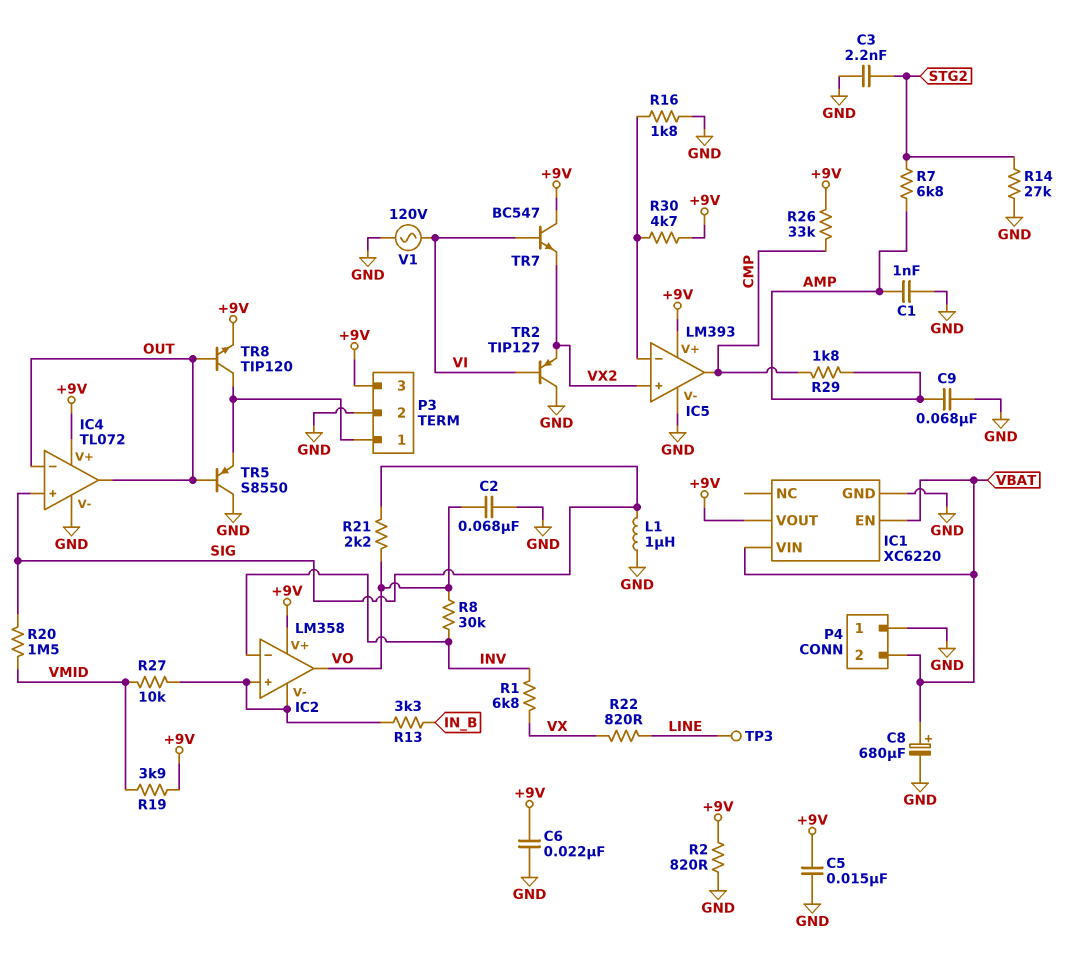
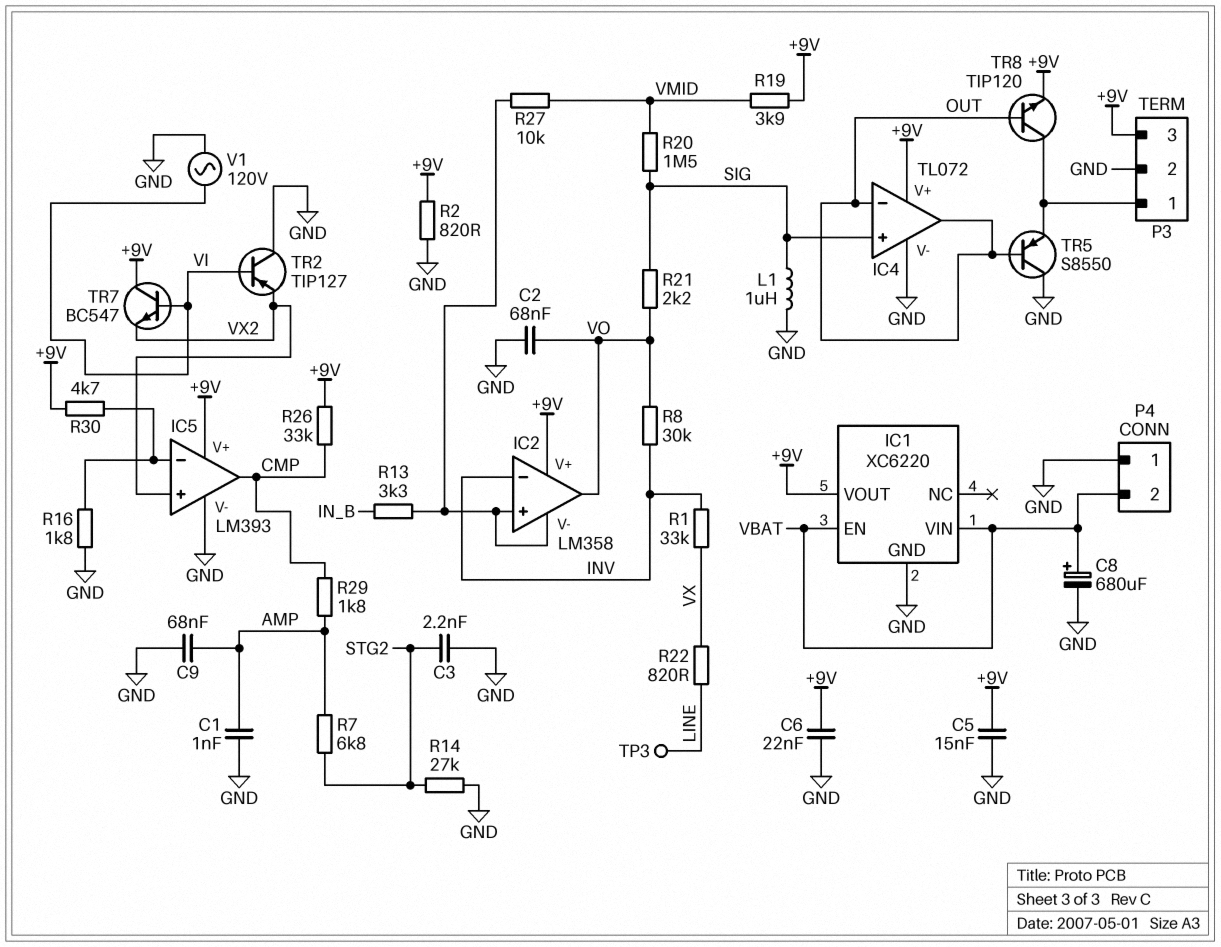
R1: 6.8k (INV, VX) -> 33k (INV, VX)

